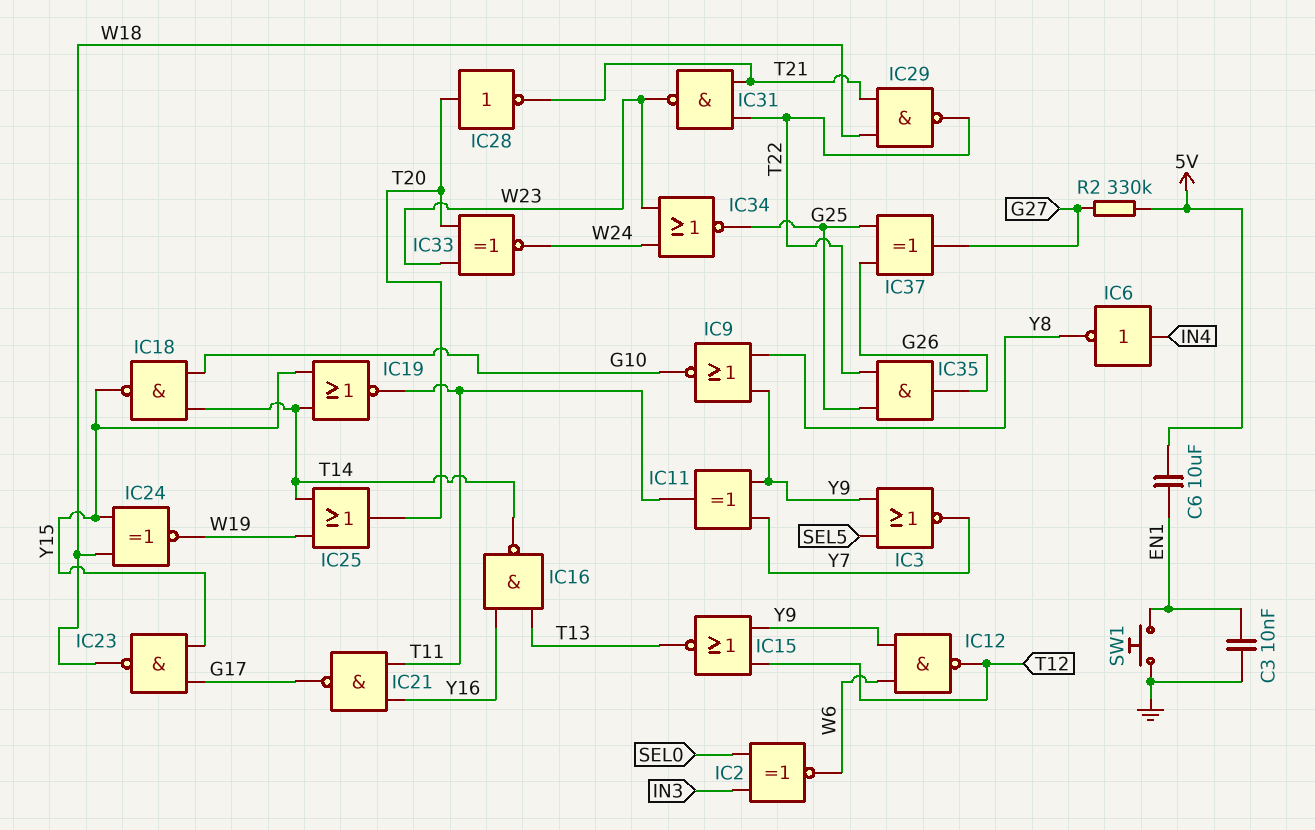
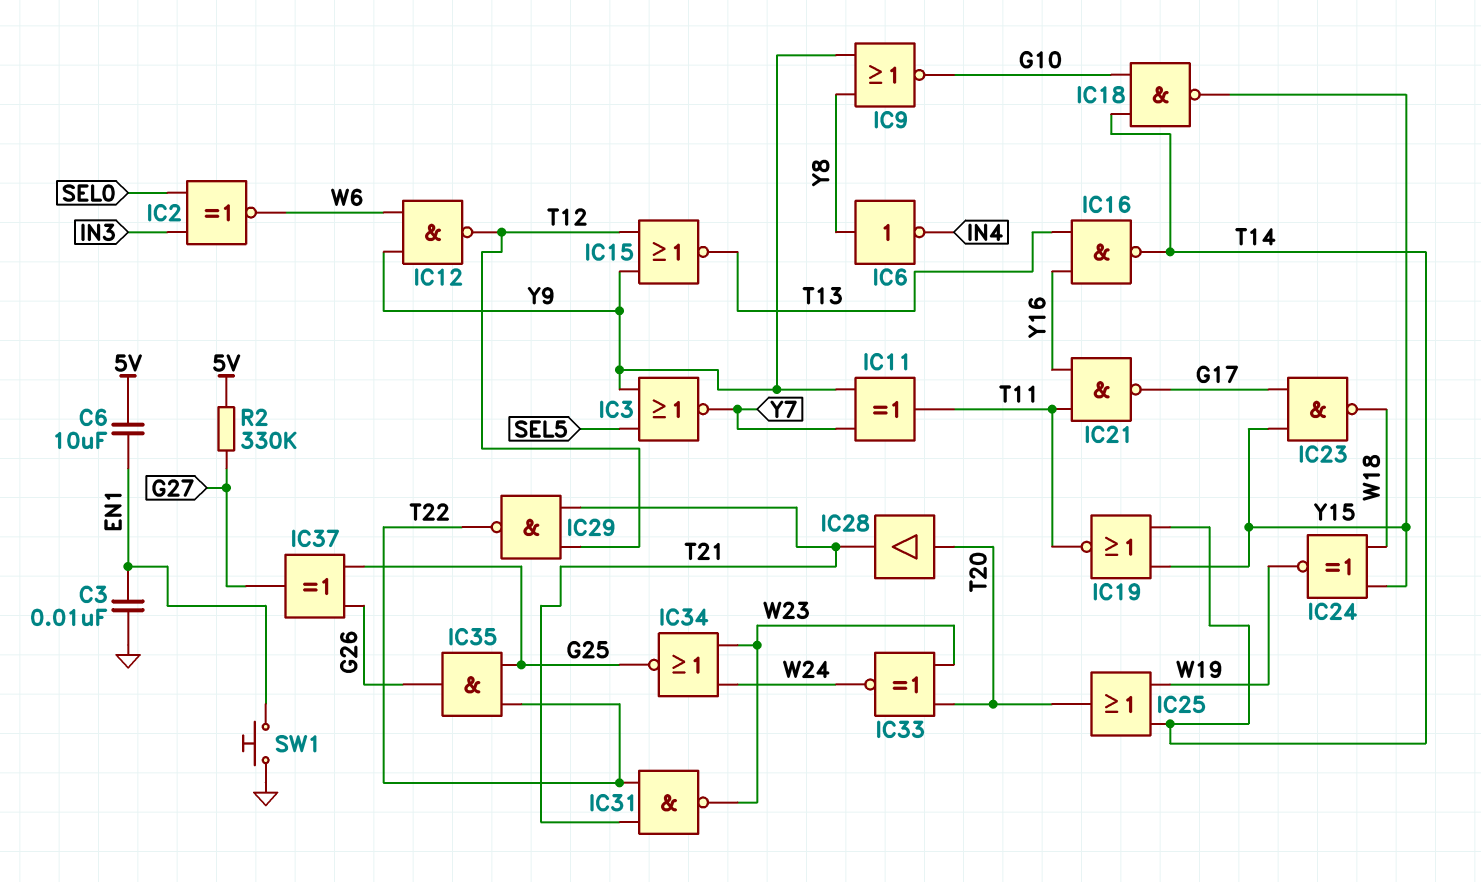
IC6: NOT (in IN4, out Y8) -> NOT (in Y8, out IN4)
IC28: NOT (in T20, out T21) -> buffer (in T20, out T21)
IC29: NAND (in T21, in W18, out T22) -> NAND (in T12, in T21, out T22)

